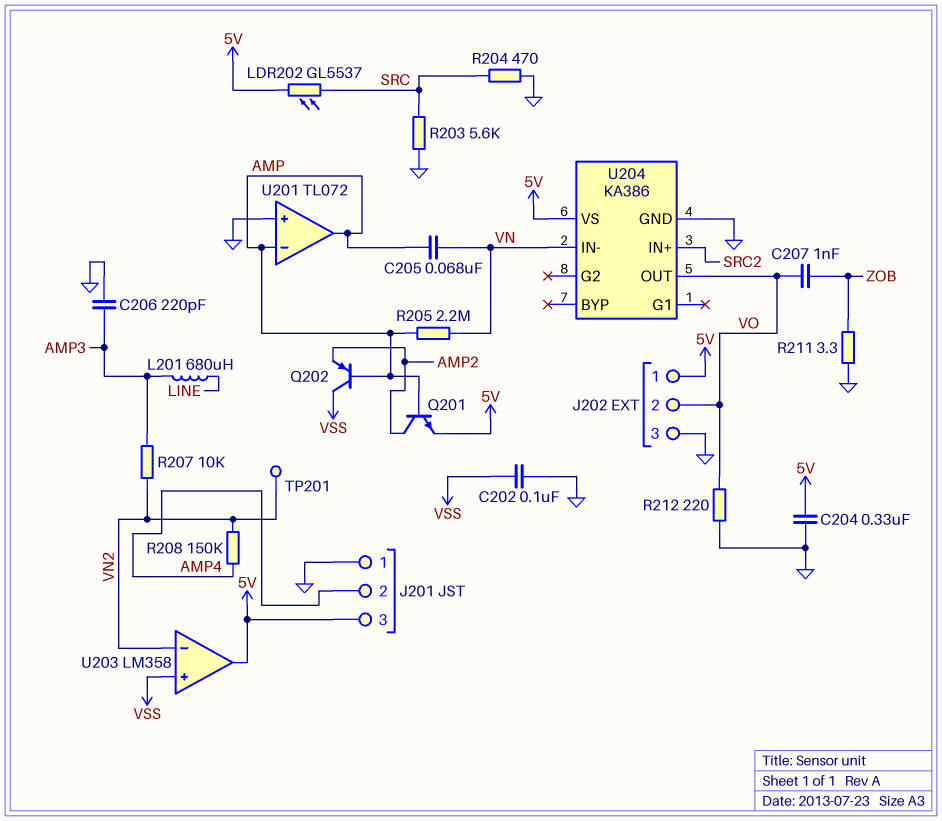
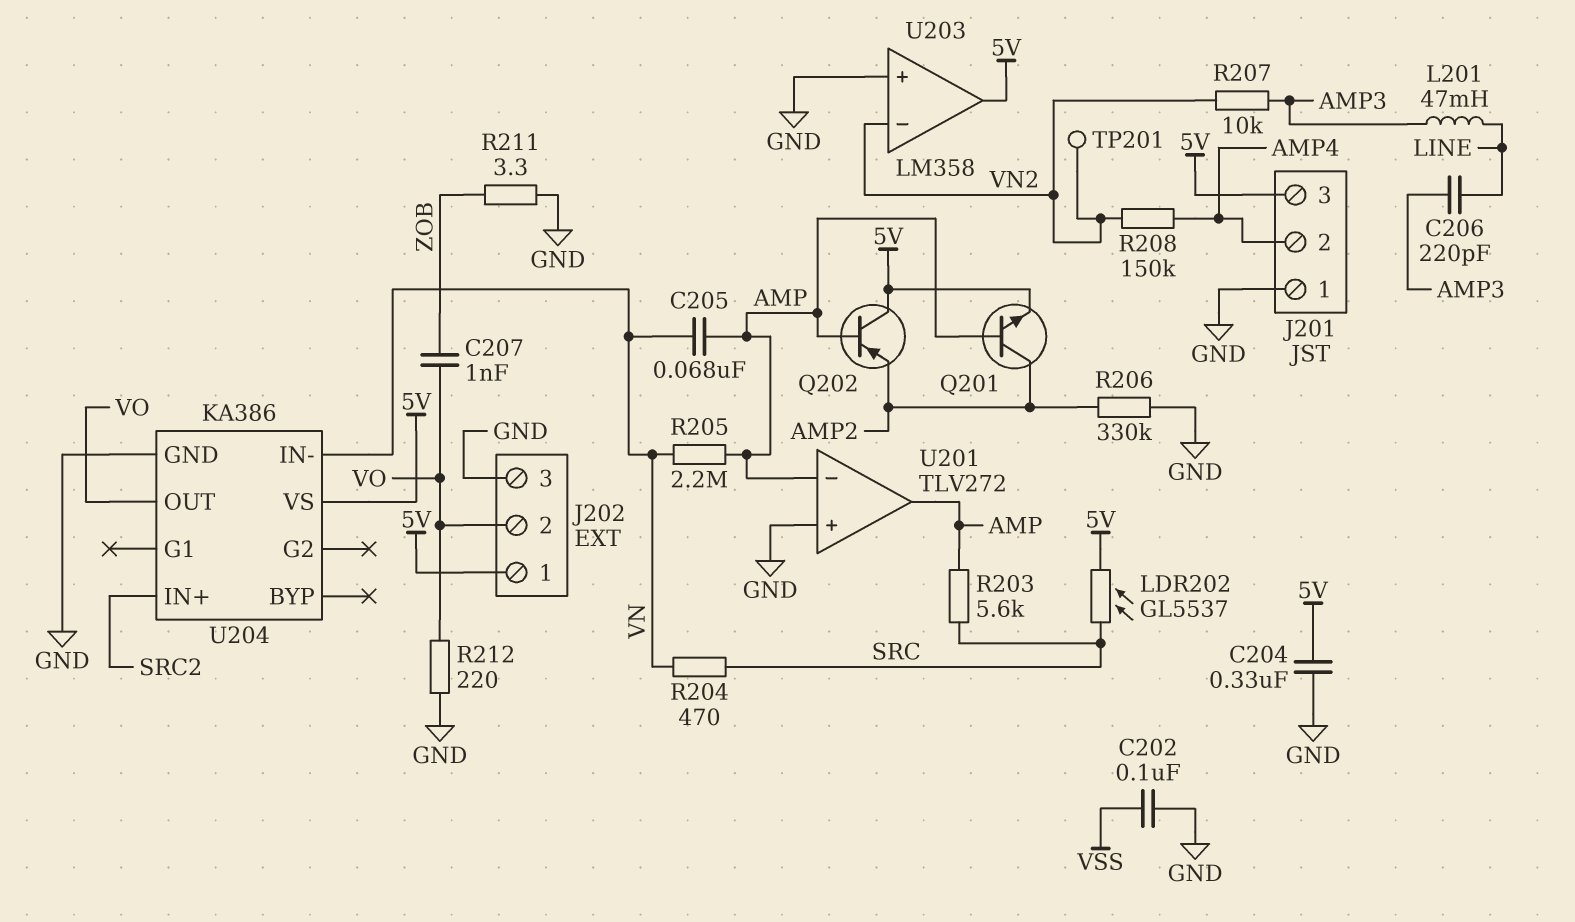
C206: 220pF (AMP3, GND) -> 220pF (AMP3, LINE)
L201: 680uH (AMP3, LINE) -> 47mH (AMP3, LINE)
Q202: PNP (B AMP, C VSS, E AMP2) -> PNP (B AMP, C 5V, E AMP2)
R203: 5.6k (GND, SRC) -> 5.6k (AMP, SRC)
R204: 470 (GND, SRC) -> 470 (SRC, VN)
R206: none -> 330k (AMP2, GND)
U201: TL072 -> TLV272
U203 pin in+: VSS -> GND

